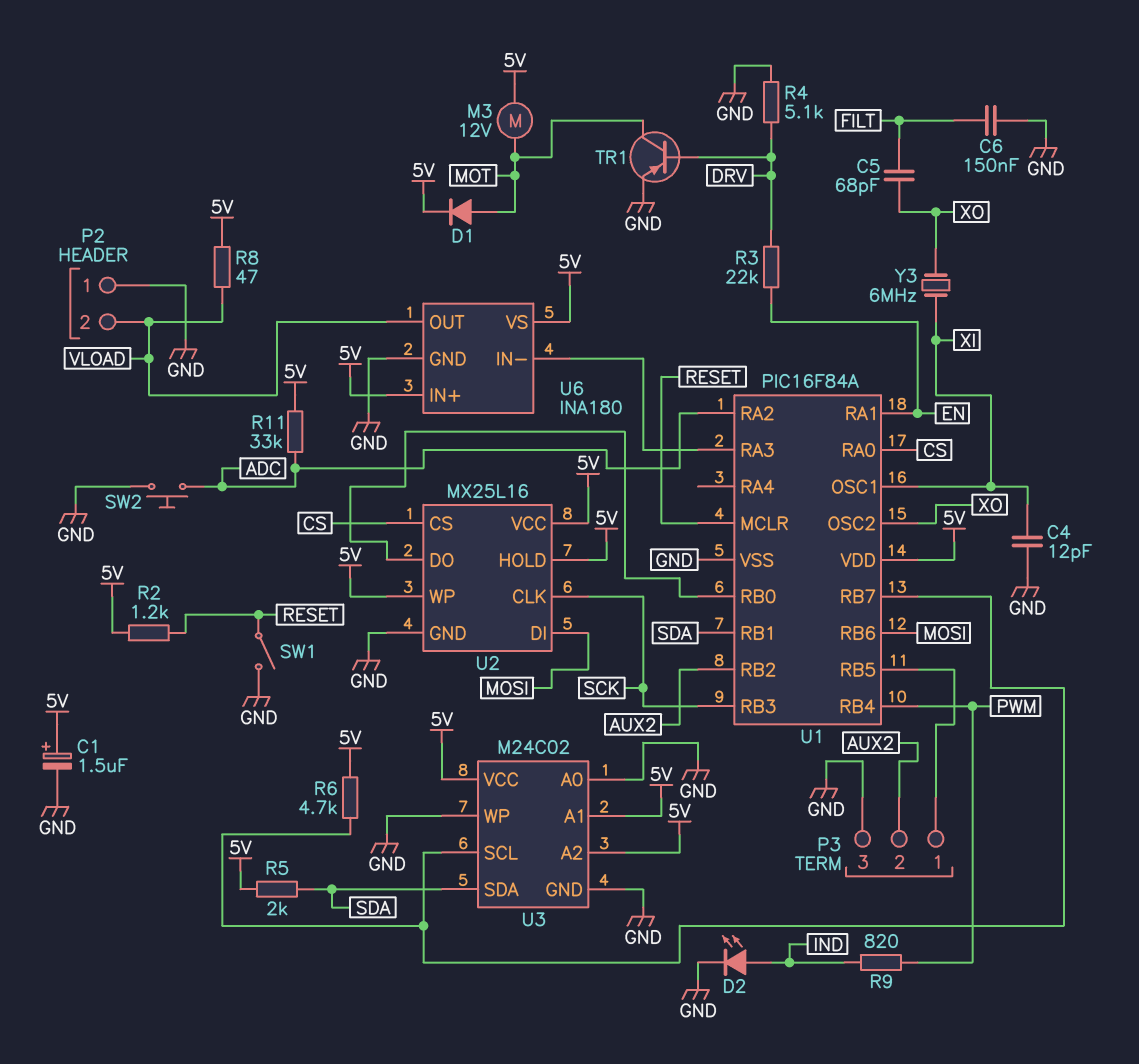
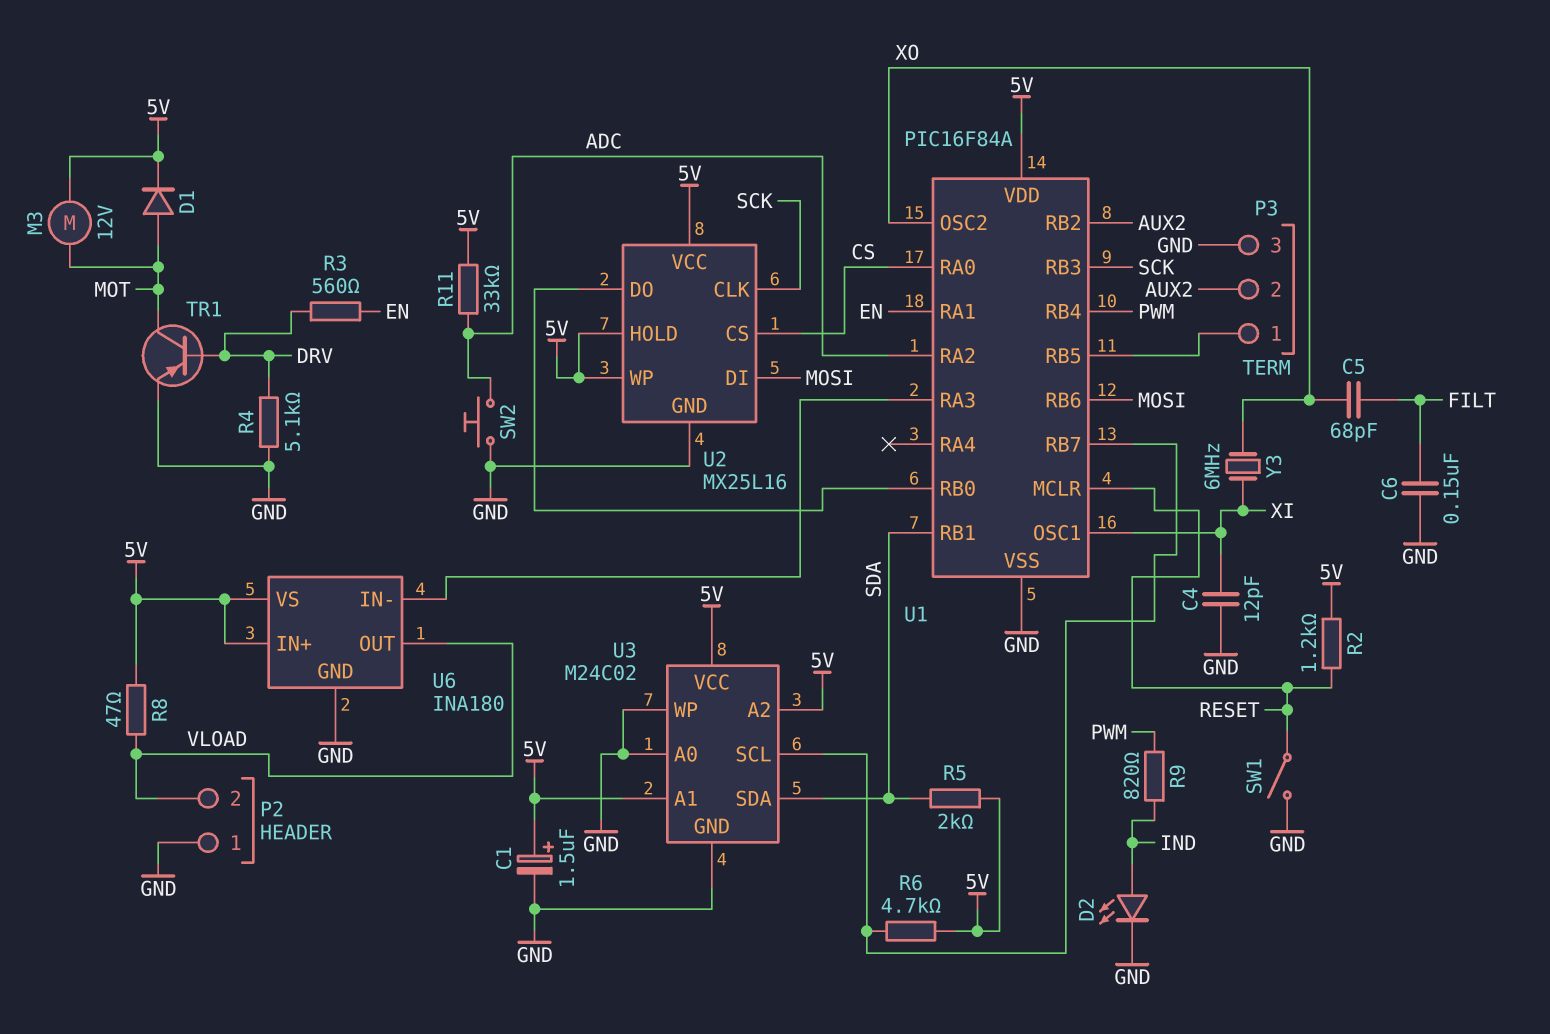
R3: 22k (DRV, EN) -> 560 (DRV, EN)

